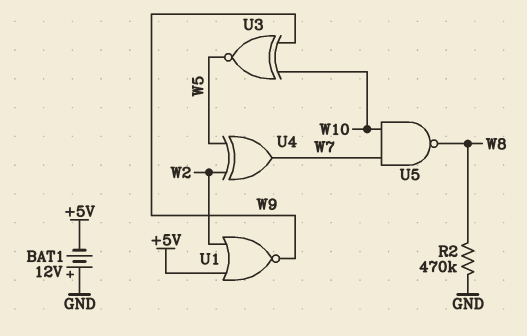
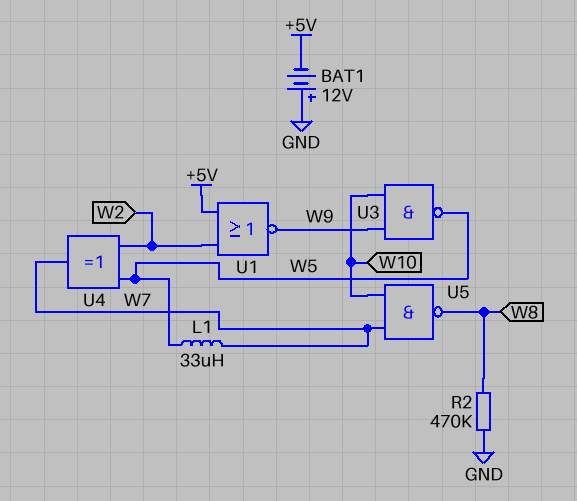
L1: none -> 33uH (W5, W7)
U3: XNOR (in W9, in W10, out W5) -> NAND (in W9, in W10, out W5)

